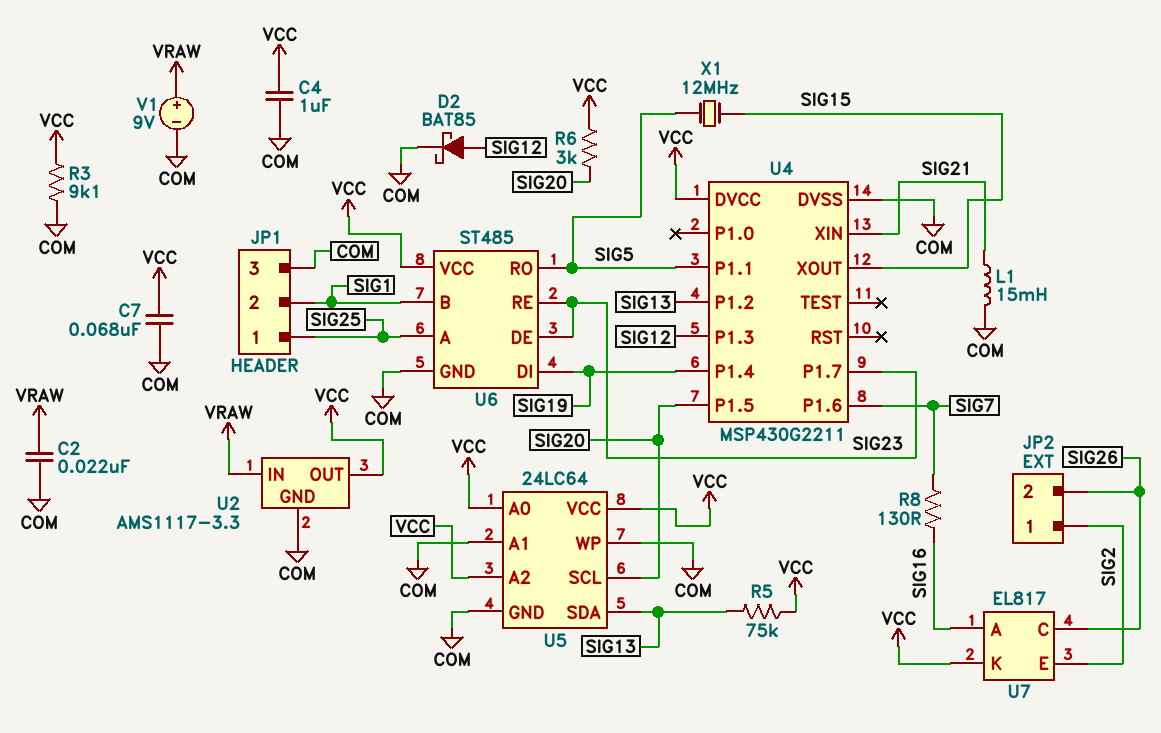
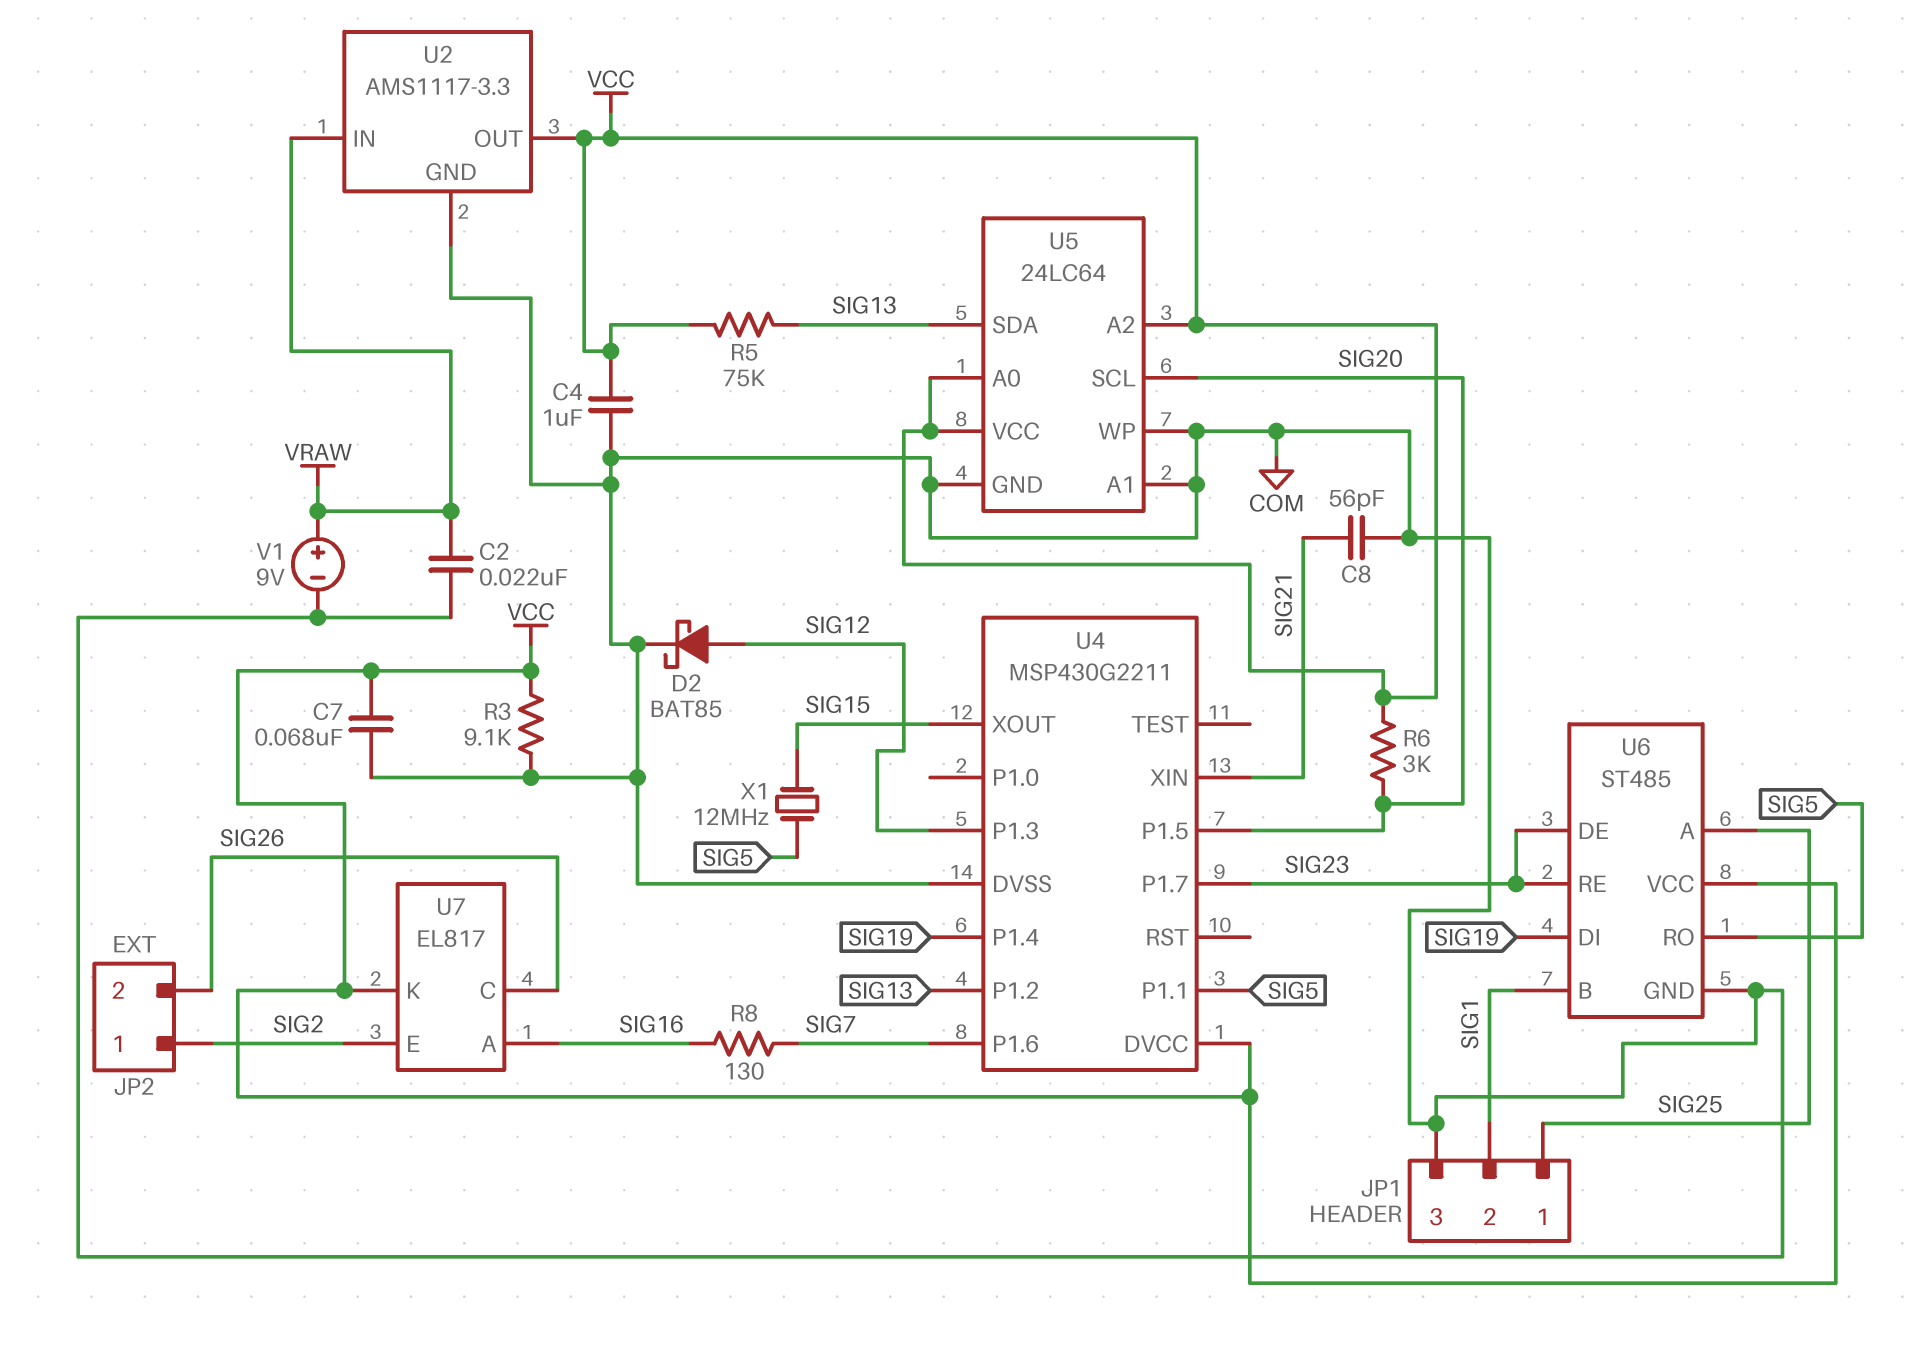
C8: none -> 56pF (COM, SIG21)
L1: 15mH (COM, SIG21) -> none

